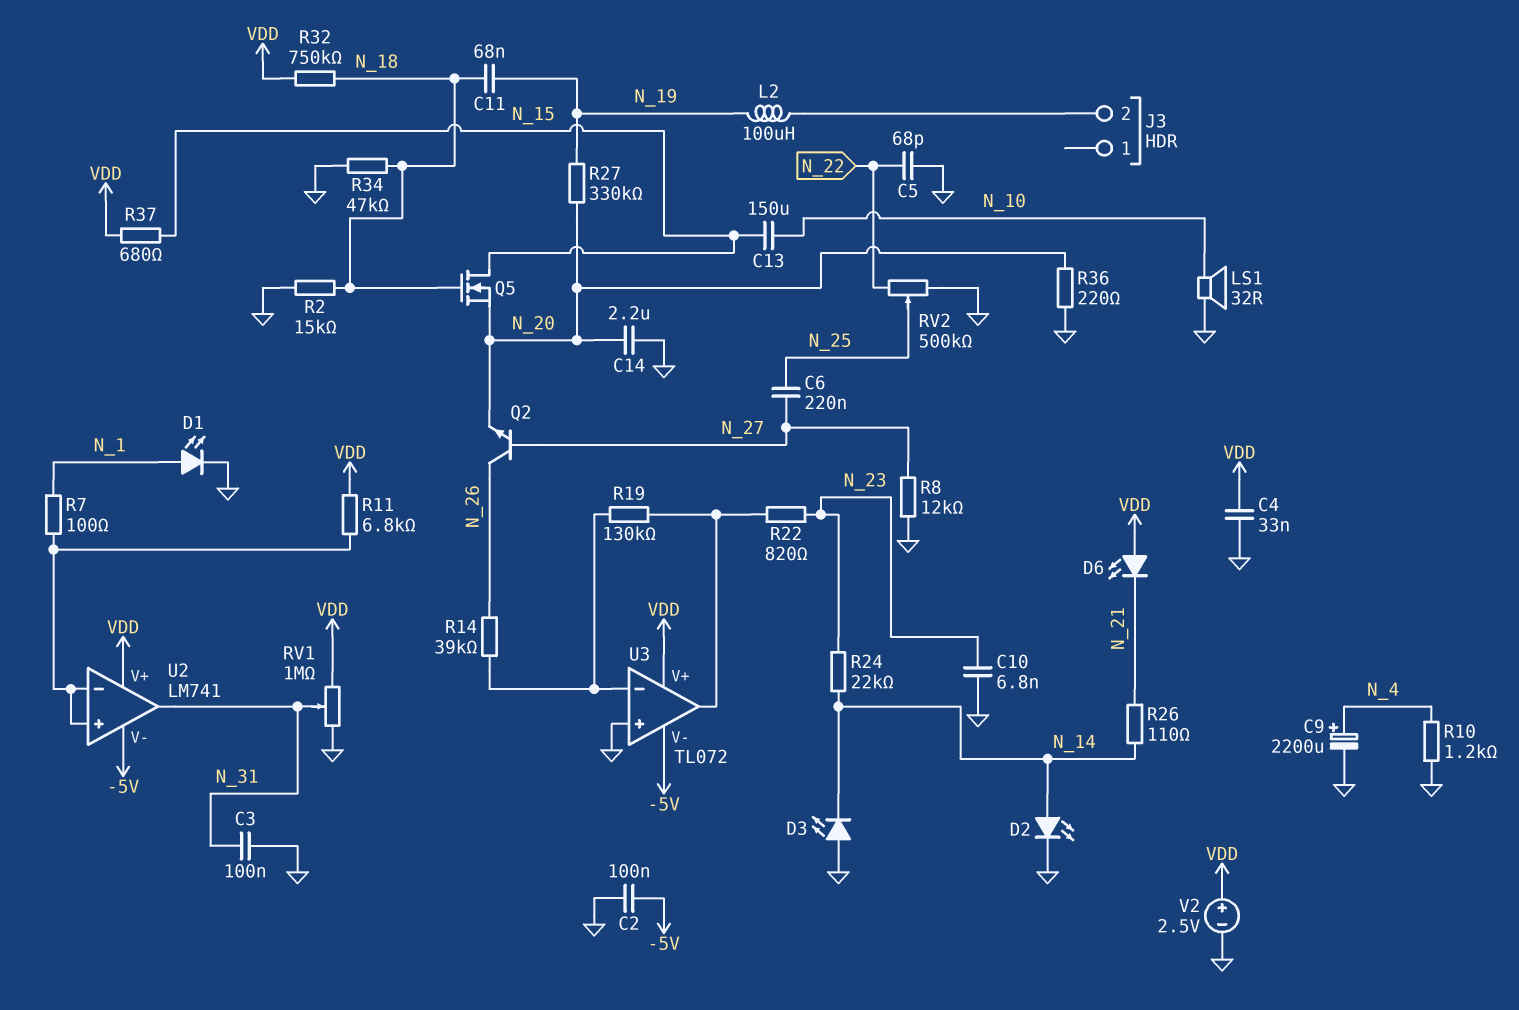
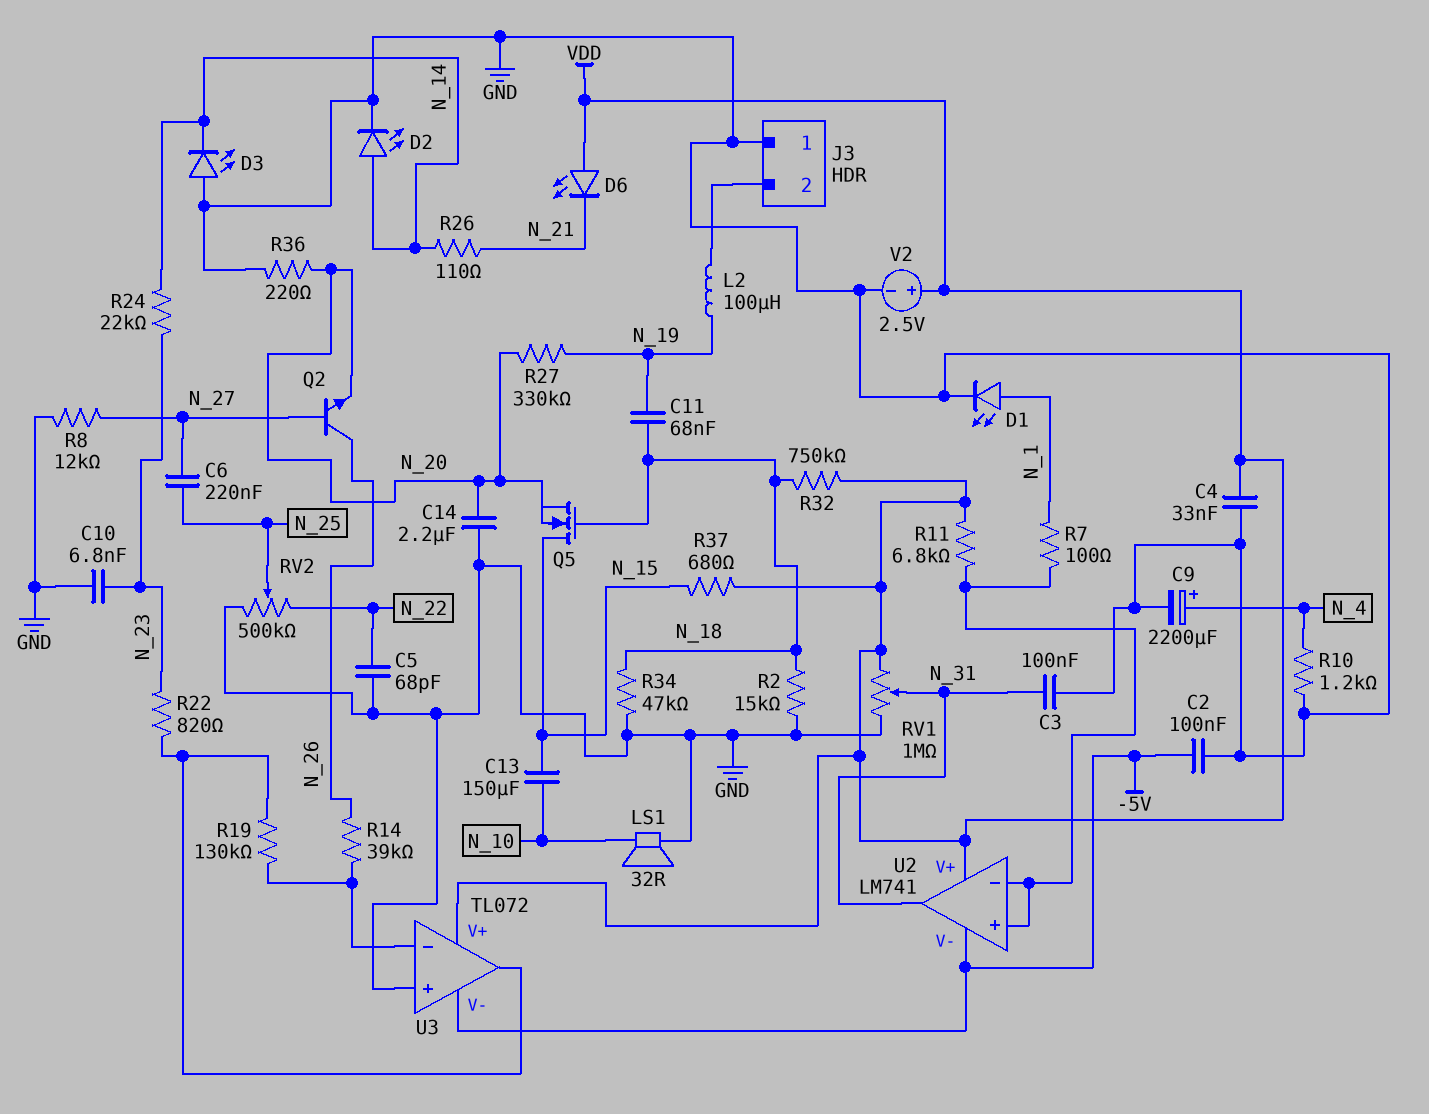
J3 pin 1: none -> GND

